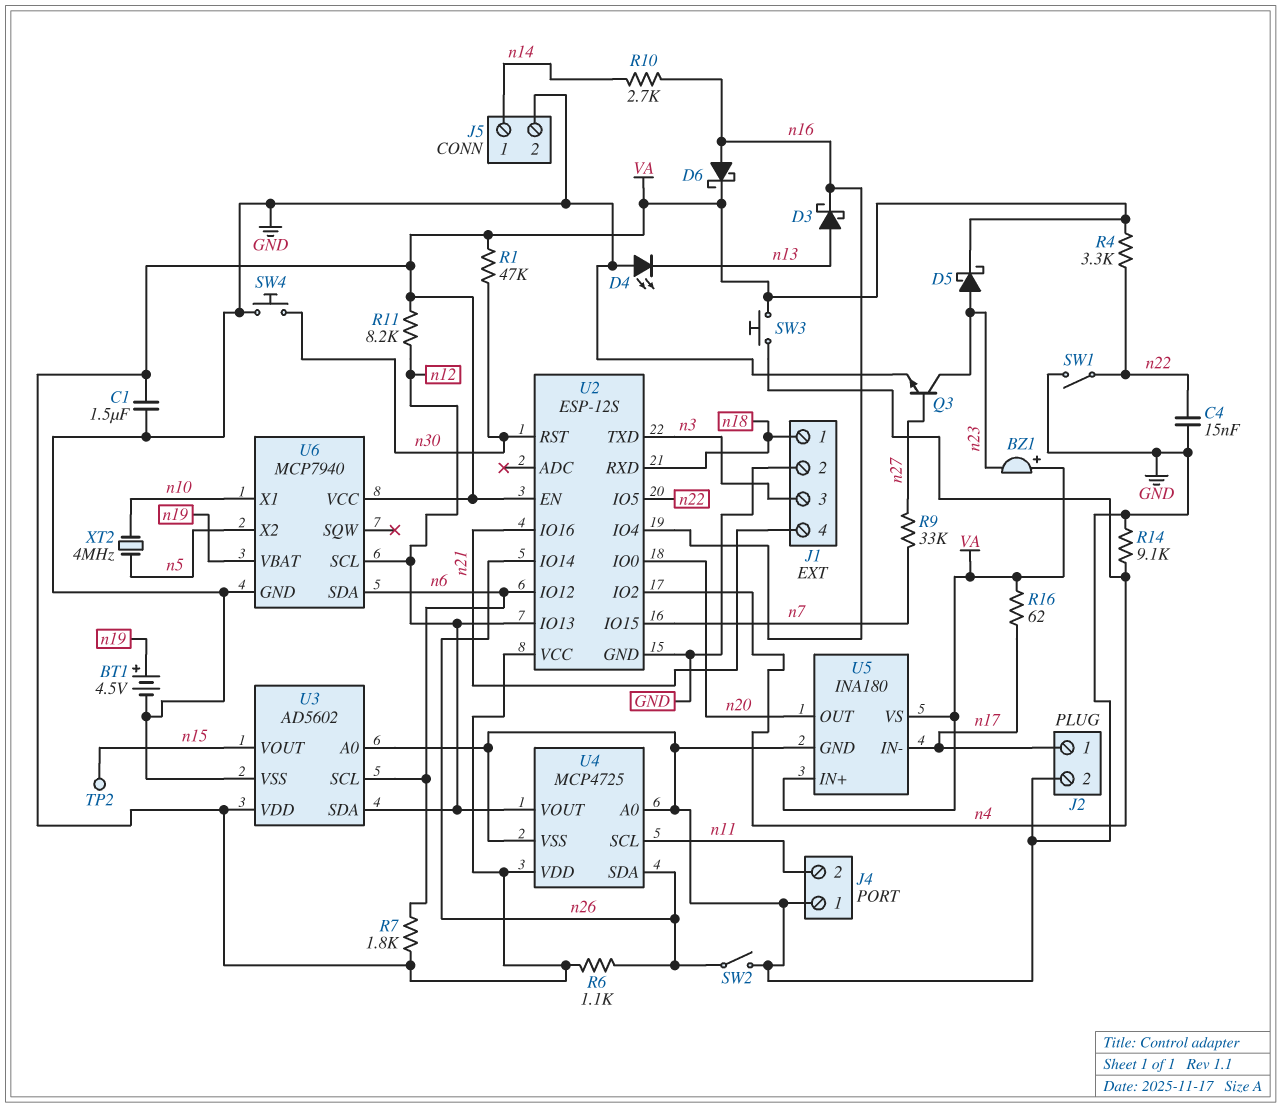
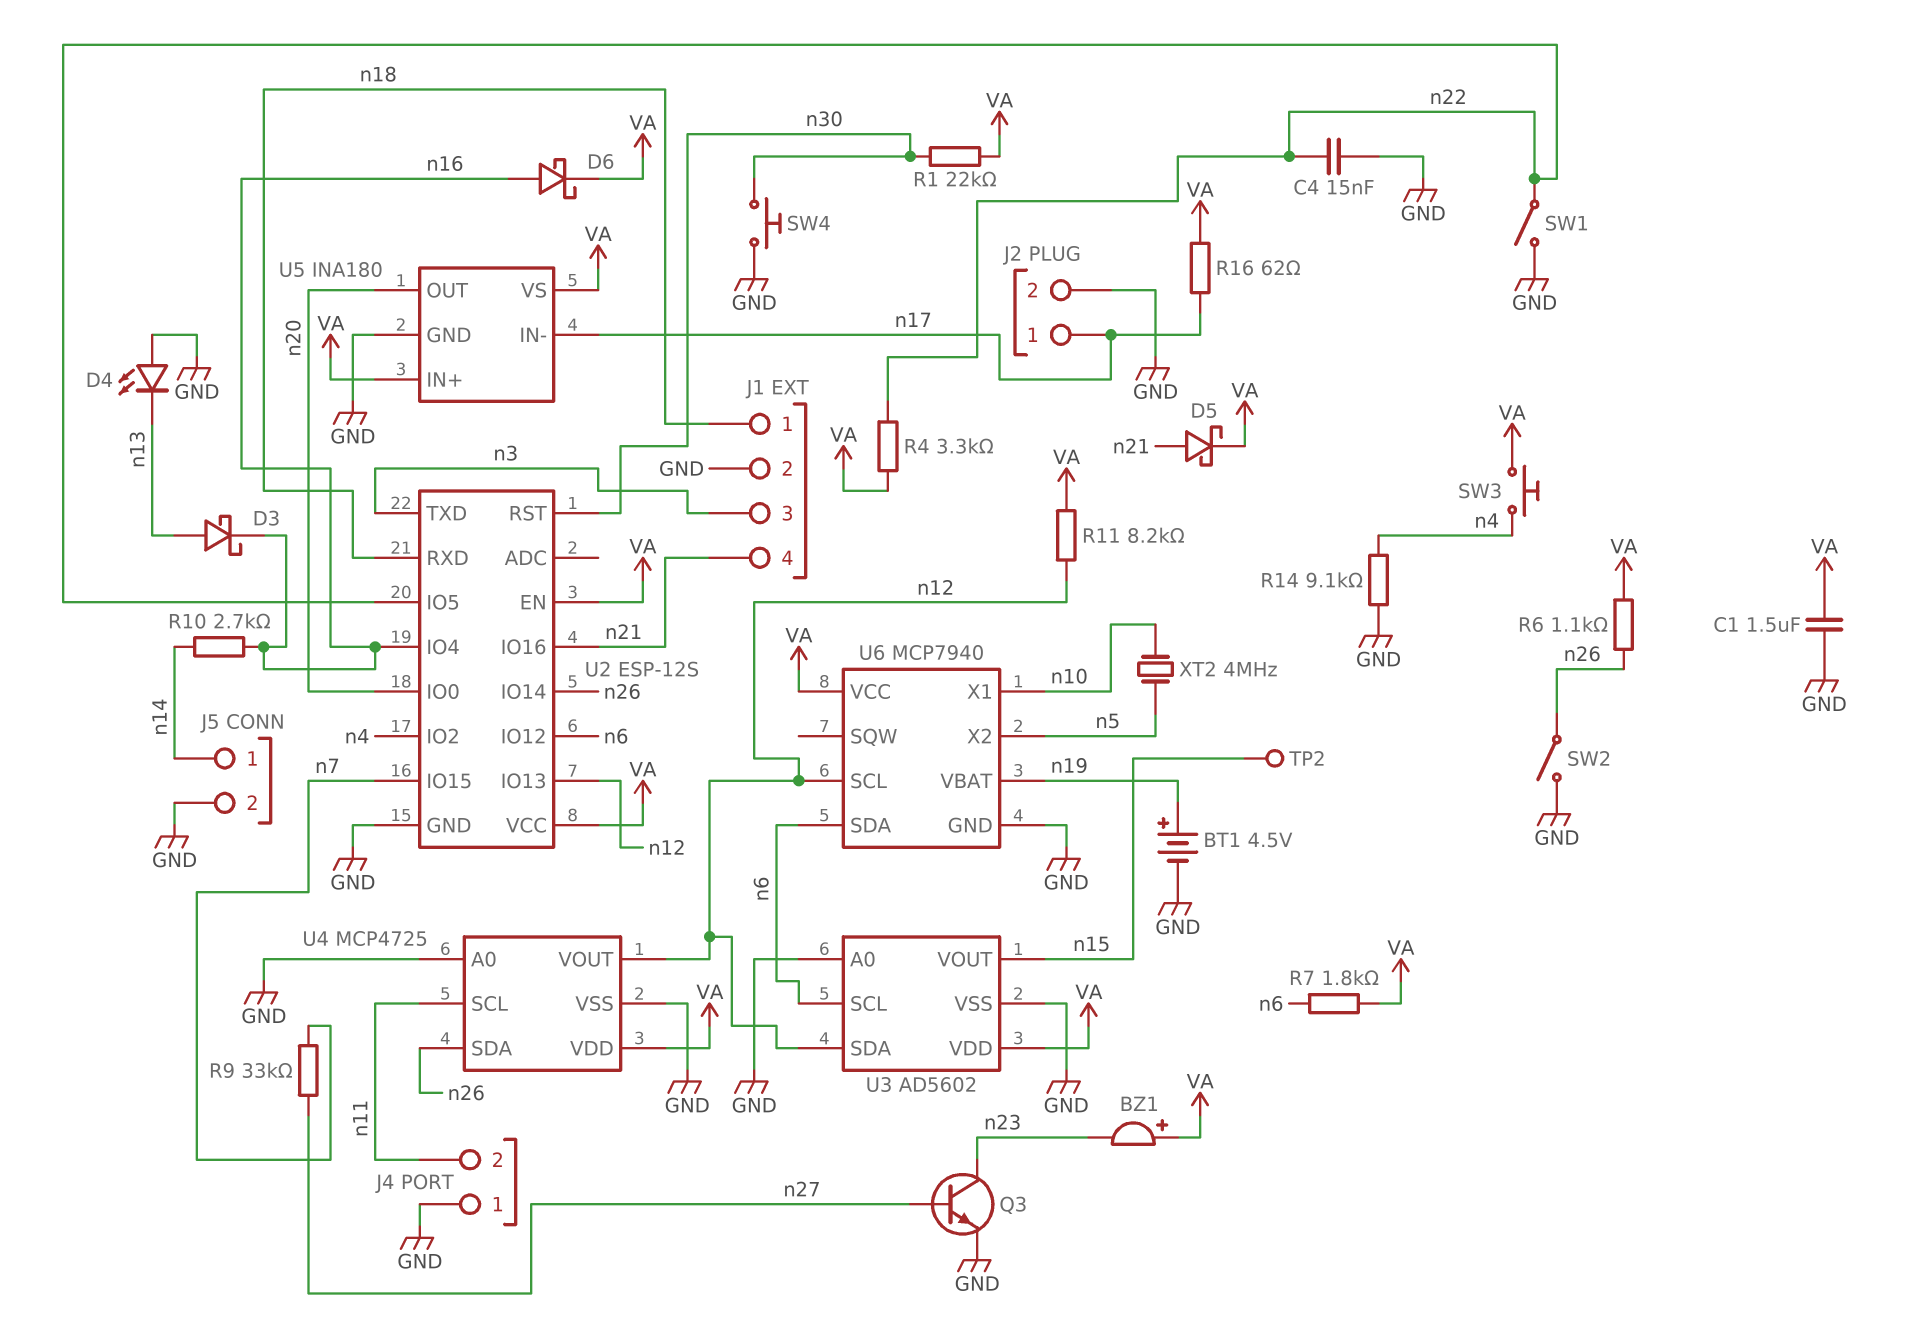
D5: schottky (A n23, K VA) -> schottky (A n21, K VA)
R1: 47k (VA, n30) -> 22k (VA, n30)

